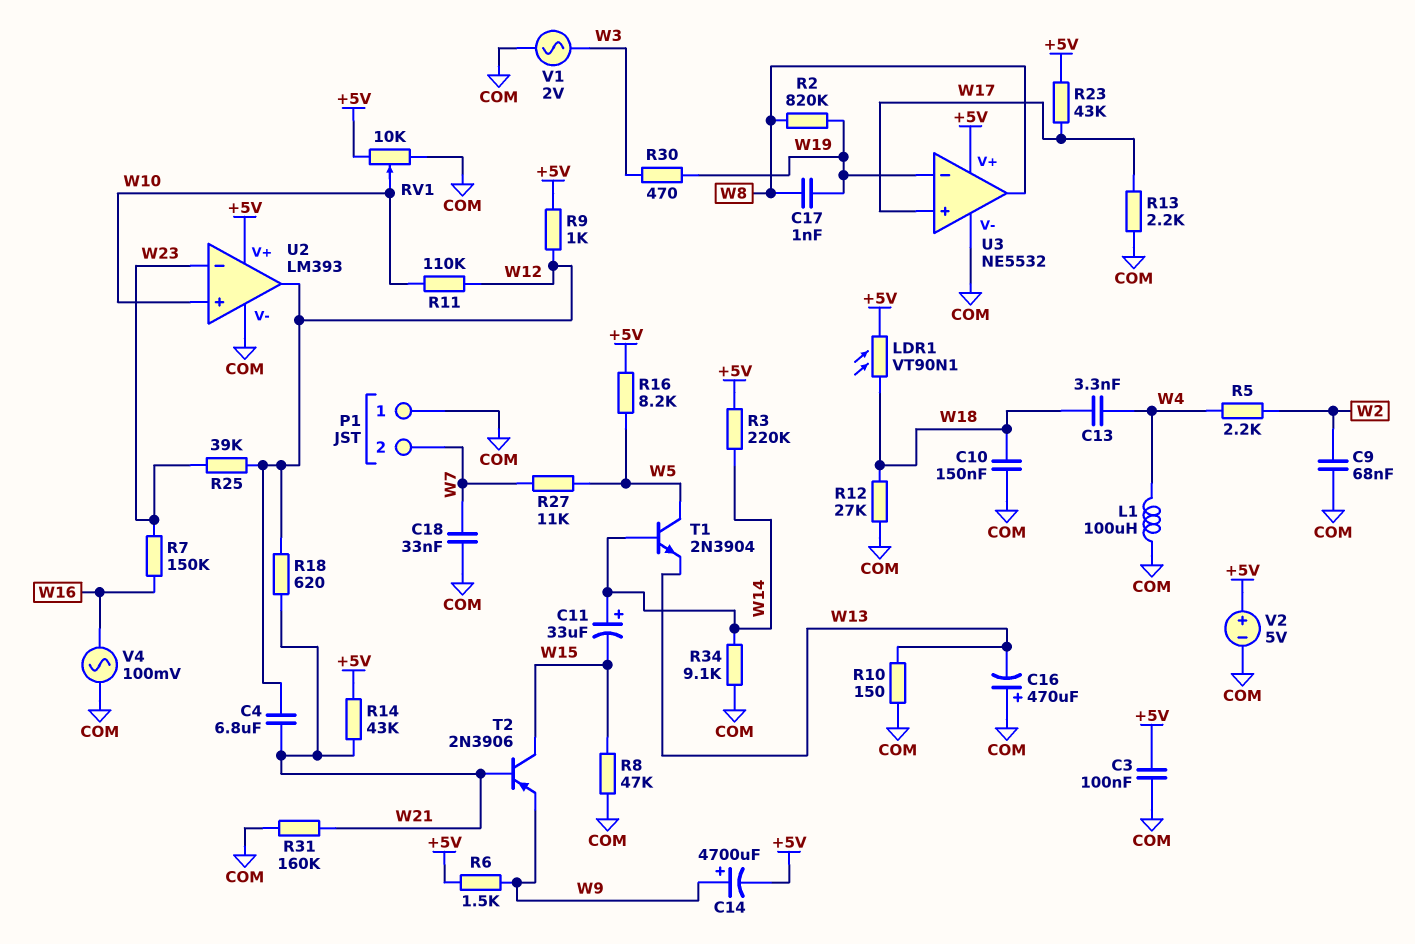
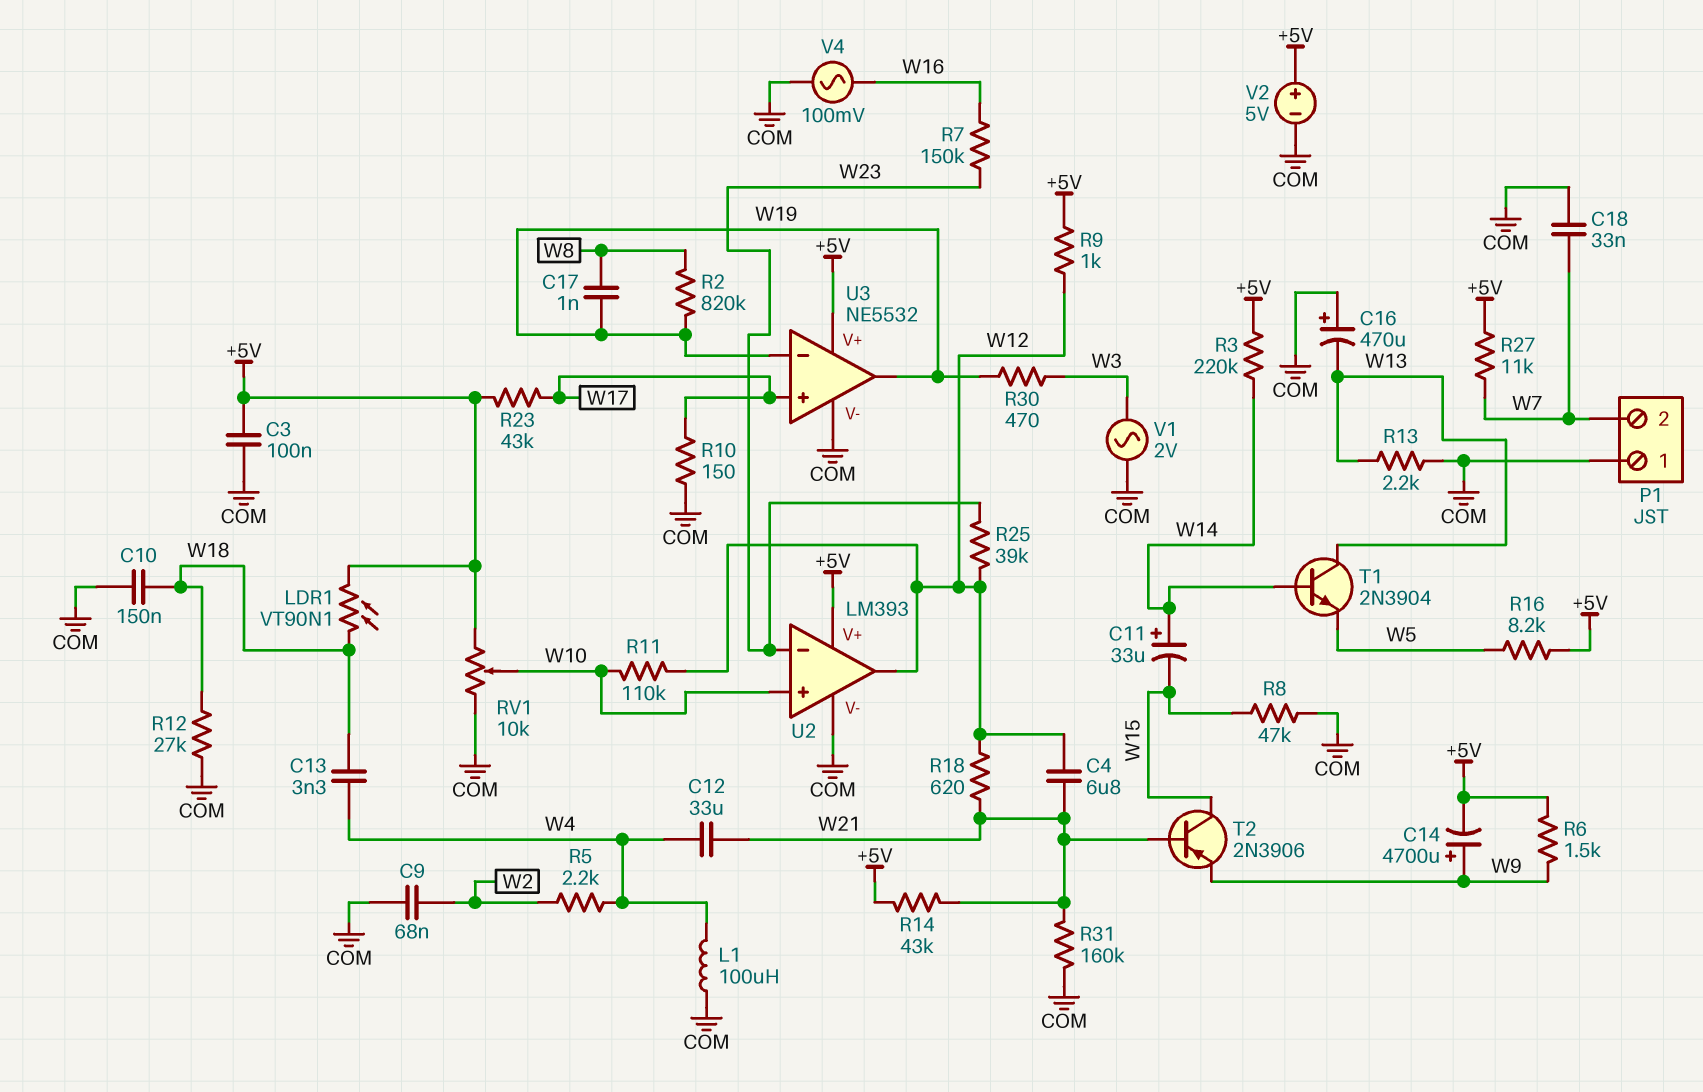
C12: none -> 33uF (W4, W21)
R10: 150 (COM, W13) -> 150 (COM, W17)
R13: 2.2k (COM, W17) -> 2.2k (COM, W13)
R27: 11k (W5, W7) -> 11k (+5V, W7)
R34: 9.1k (COM, W14) -> none
T1: NPN 2N3904 (B W14, C W5, E W13) -> NPN 2N3904 (B W14, C W13, E W5)
U3 pin out: W8 -> W19

